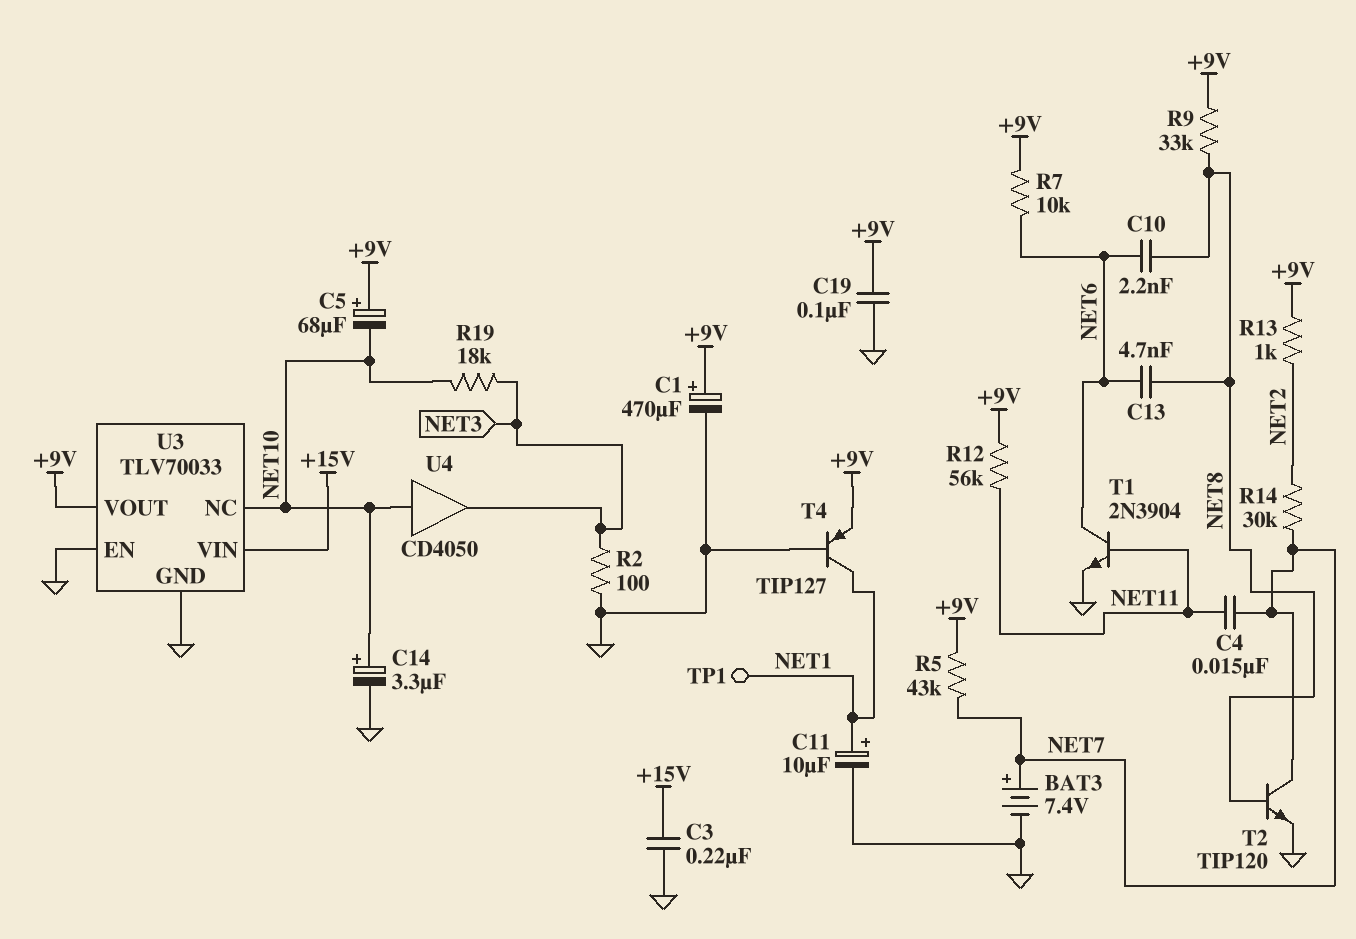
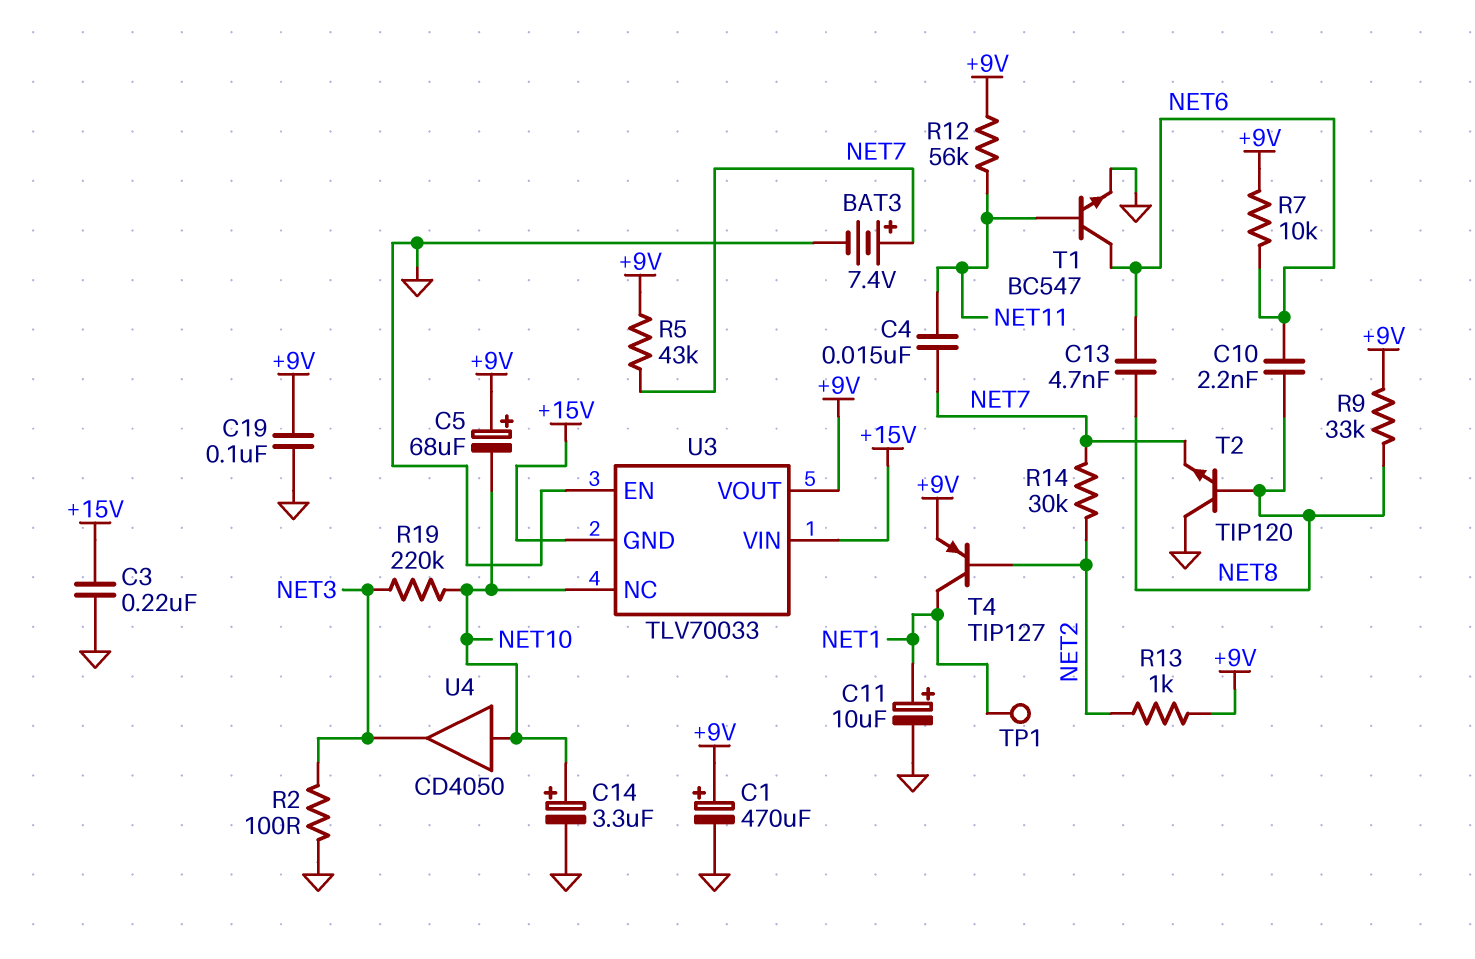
R19: 18k (NET3, NET10) -> 220k (NET3, NET10)
T1: NPN 2N3904 (B NET11, C NET6, E GND) -> NPN BC547 (B NET11, C NET6, E GND)
T2: NPN TIP120 (B NET8, C NET7, E GND) -> NPN TIP120 (B NET8, C GND, E NET7)
T4: PNP TIP127 (B GND, C NET1, E +9V) -> PNP TIP127 (B NET2, C NET1, E +9V)
U3 pin GND: GND -> +15V

